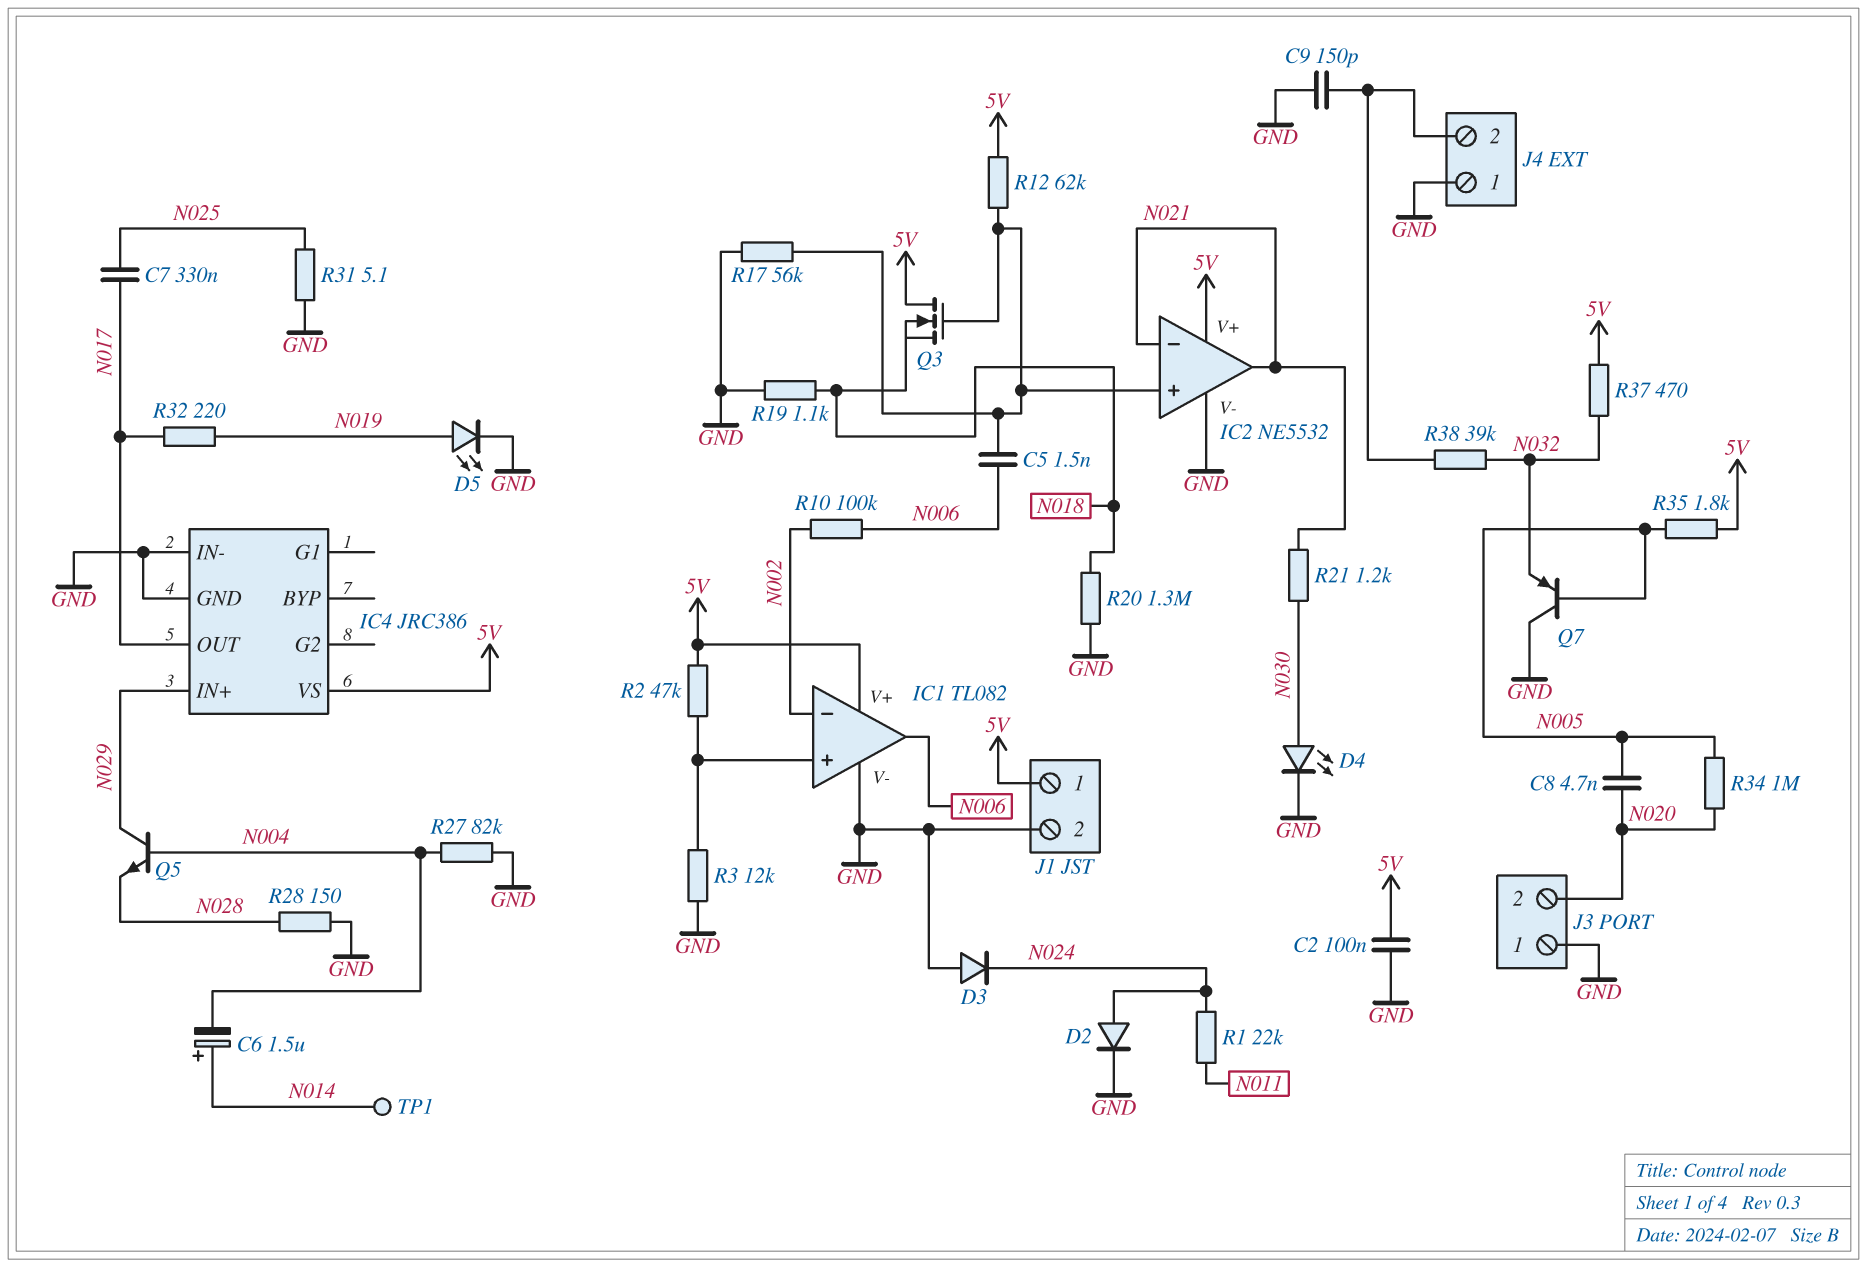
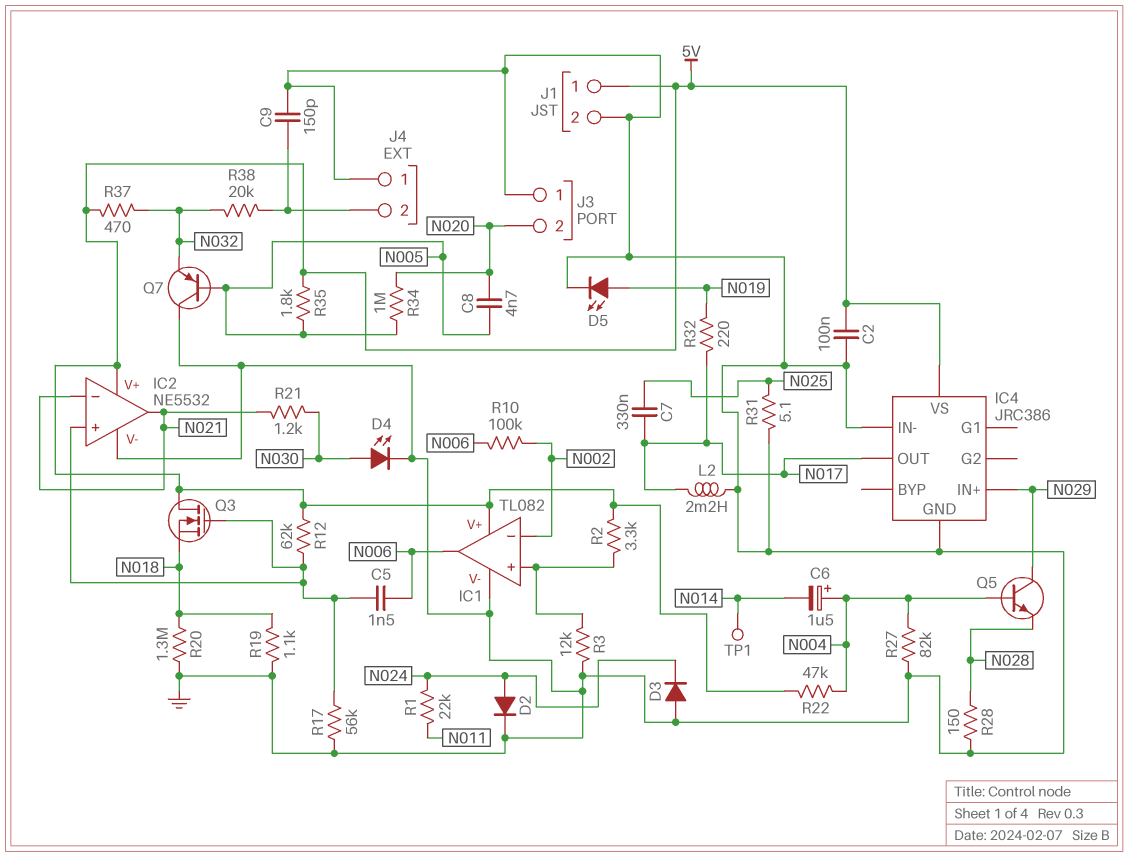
C6: 1.5uF (plus N014, minus N004) -> 1.5uF (plus N004, minus N014)
L2: none -> 2.2mH (GND, N017)
R2: 47k (5V, IC1/in+) -> 3.3k (5V, IC1/in+)
R22: none -> 47k (5V, N004)
R38: 39k (J4/2, N032) -> 20k (J4/2, N032)

